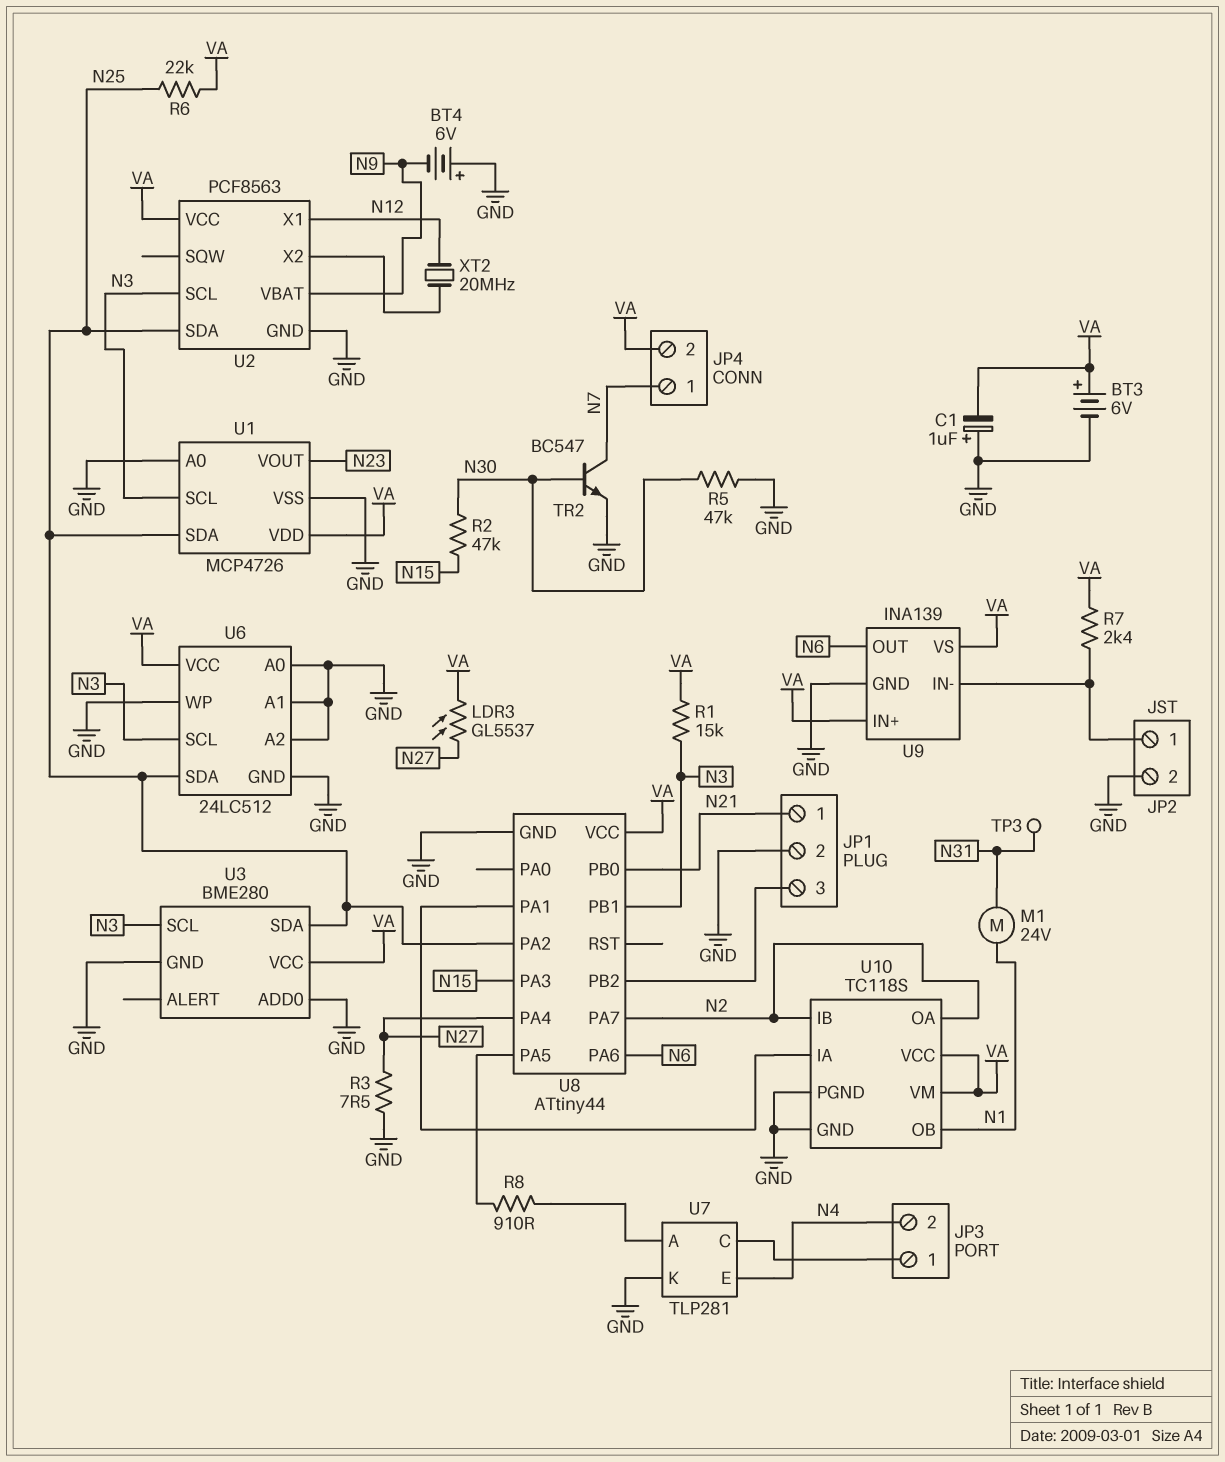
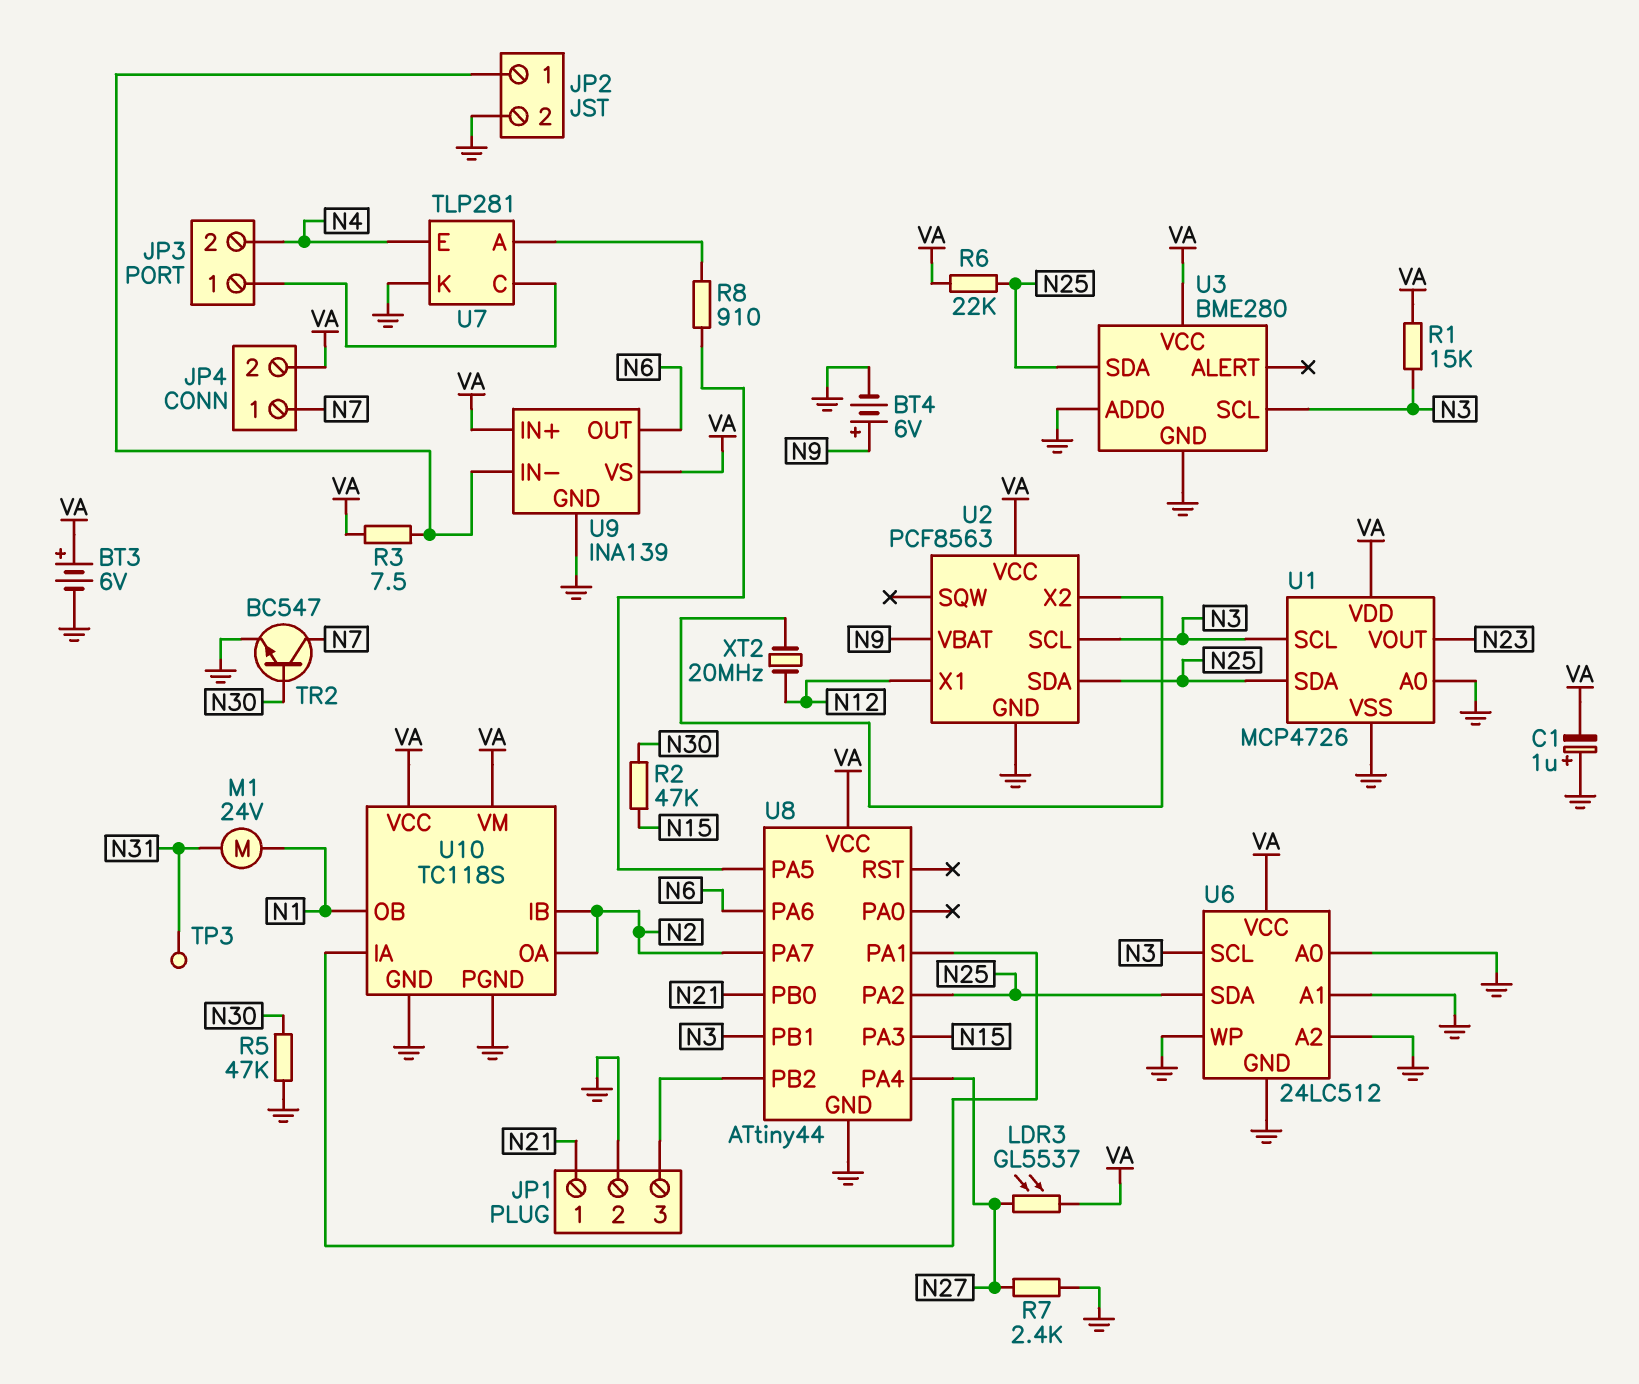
BT4: 6V (plus GND, minus N9) -> 6V (plus N9, minus GND)
R3: 7.5 (GND, N27) -> 7.5 (JP2/1, VA)
R7: 2.4k (JP2/1, VA) -> 2.4k (GND, N27)

